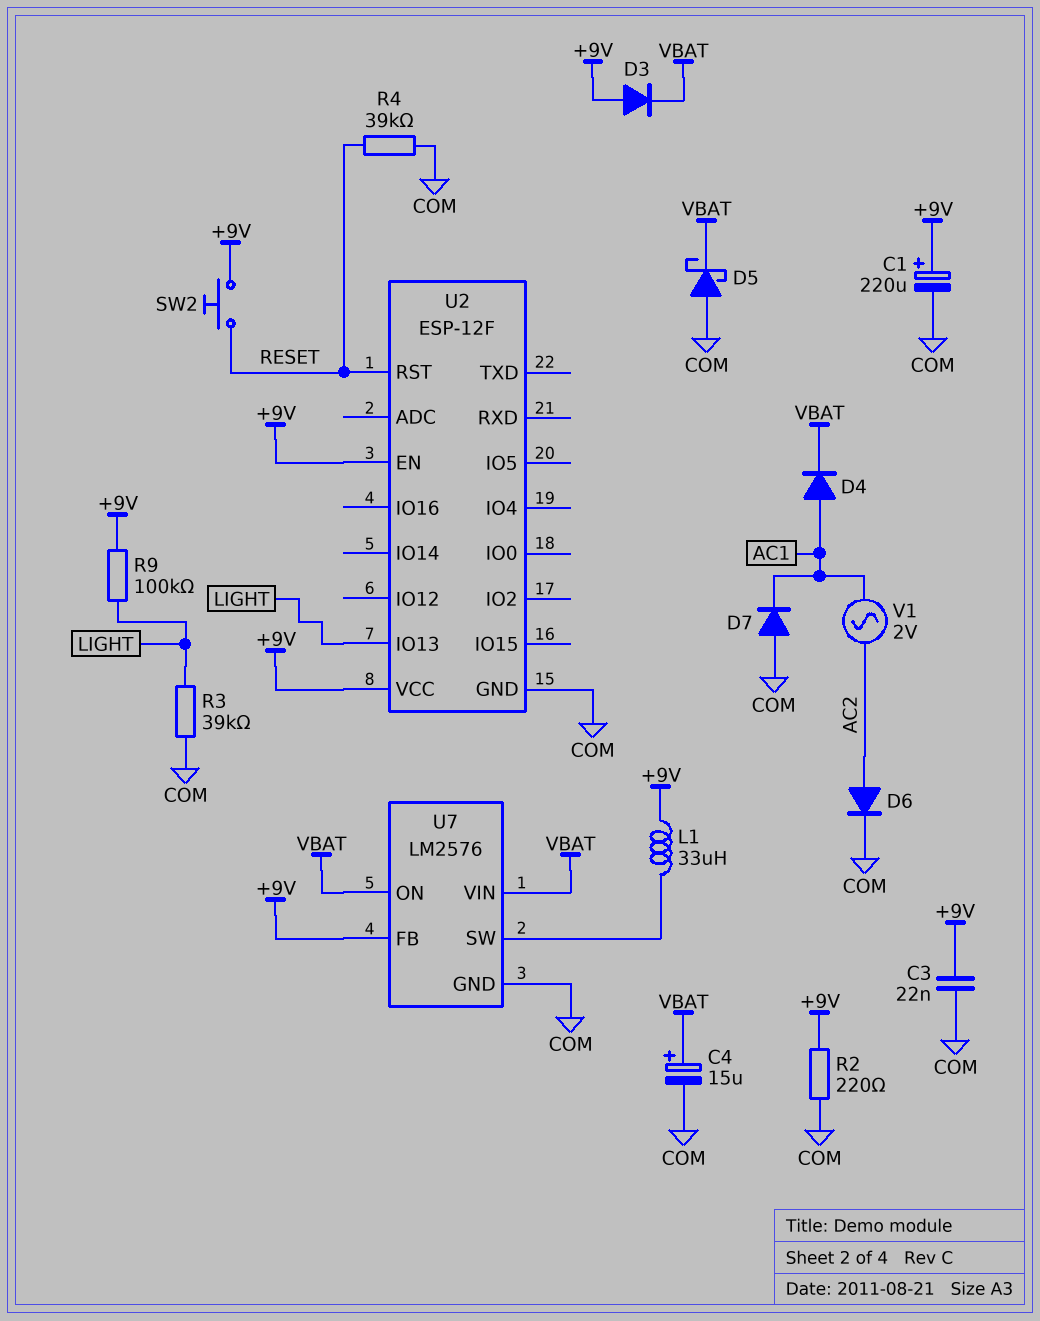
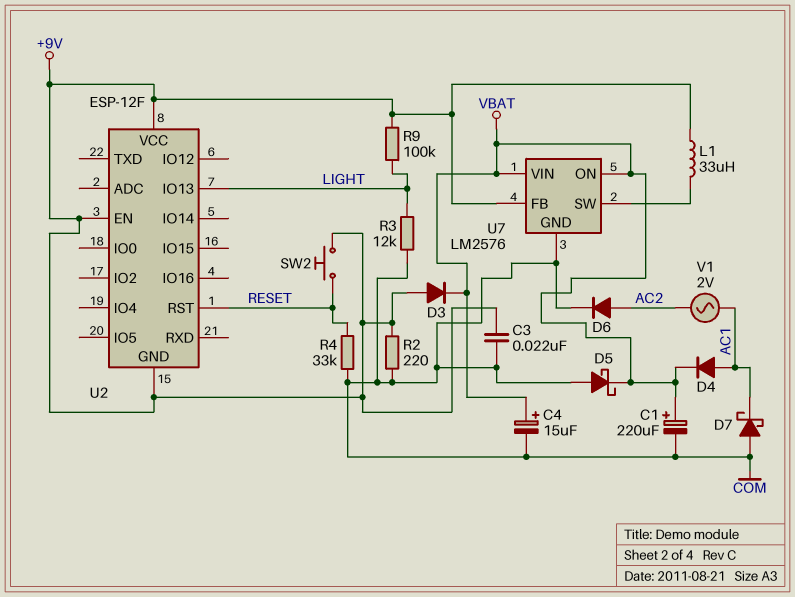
C1: 220uF (plus +9V, minus COM) -> 220uF (plus VBAT, minus COM)
D7: diode (A COM, K AC1) -> schottky (A COM, K AC1)
R3: 39k (COM, LIGHT) -> 12k (COM, LIGHT)
R4: 39k (COM, RESET) -> 33k (COM, RESET)
U2 pin GND: COM -> +9V

